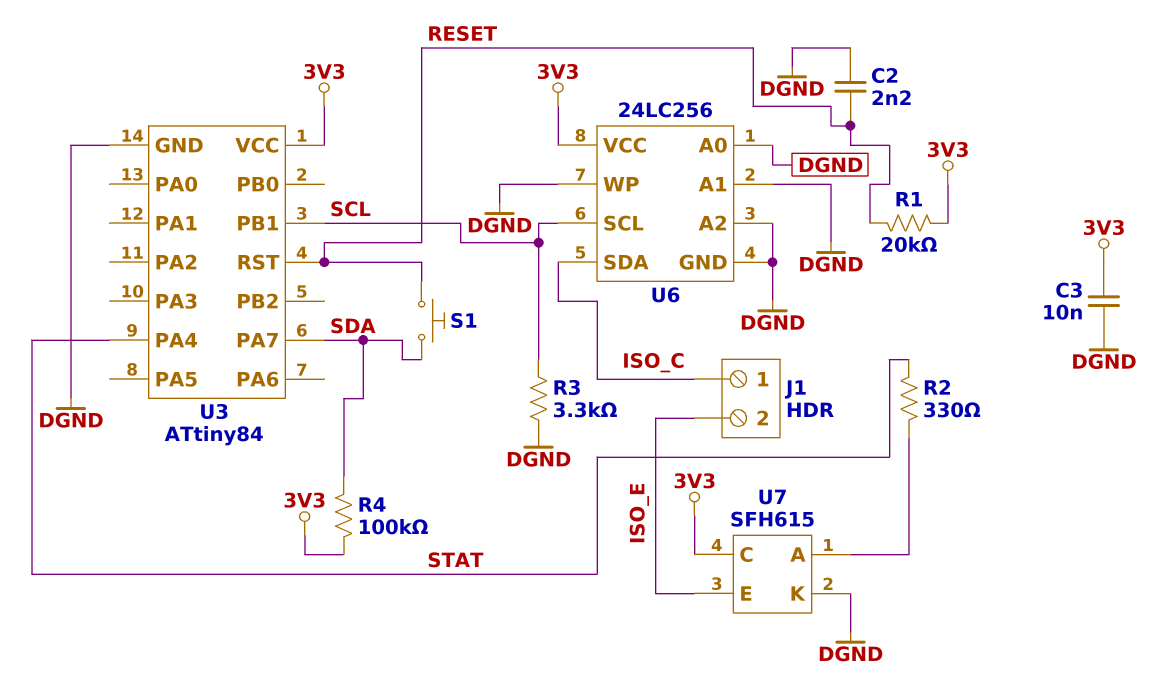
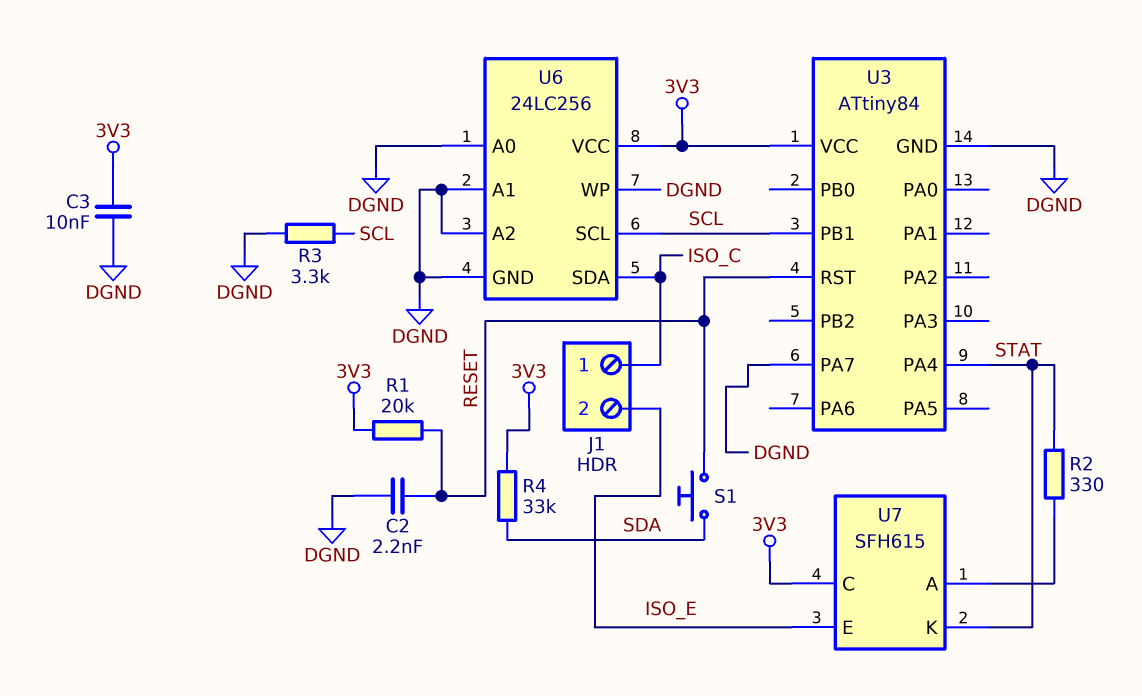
R4: 100k (3V3, SDA) -> 33k (3V3, SDA)
U3 pin PA7: SDA -> DGND
U7 pin K: DGND -> STAT

